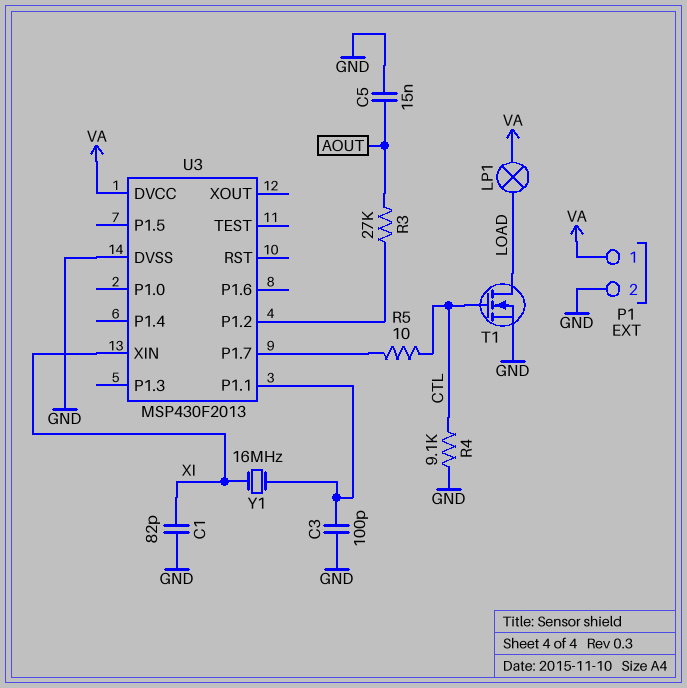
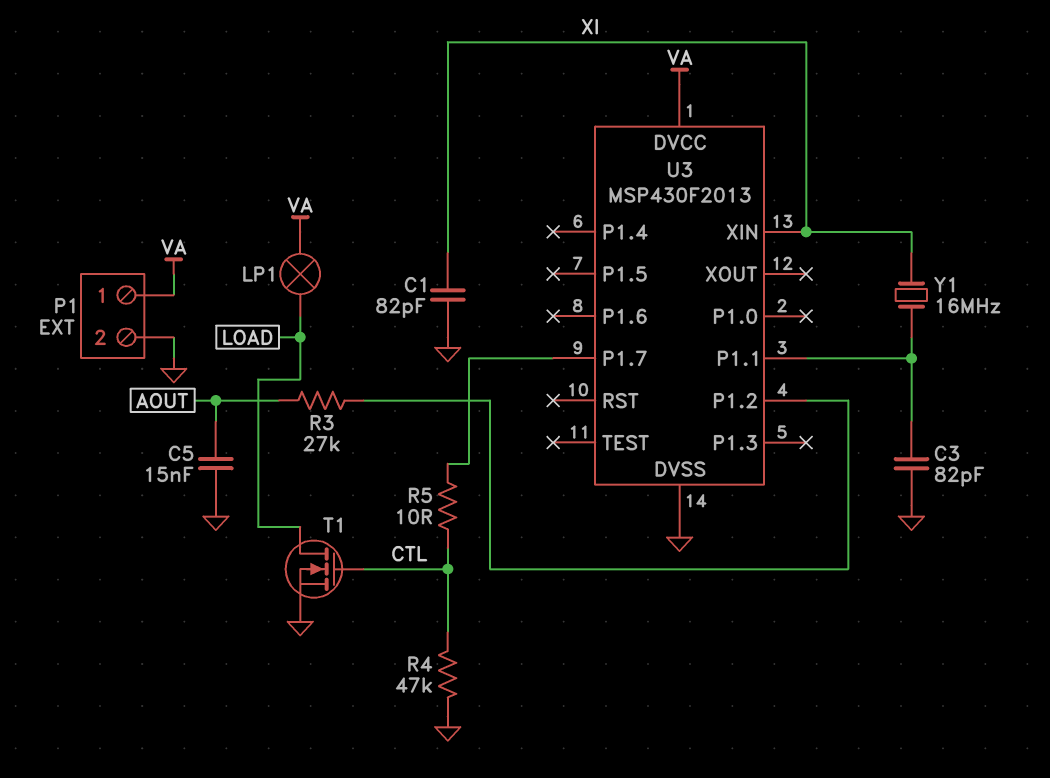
C3: 100pF (GND, U3/P1.1) -> 82pF (GND, U3/P1.1)
R4: 9.1k (CTL, GND) -> 47k (CTL, GND)

